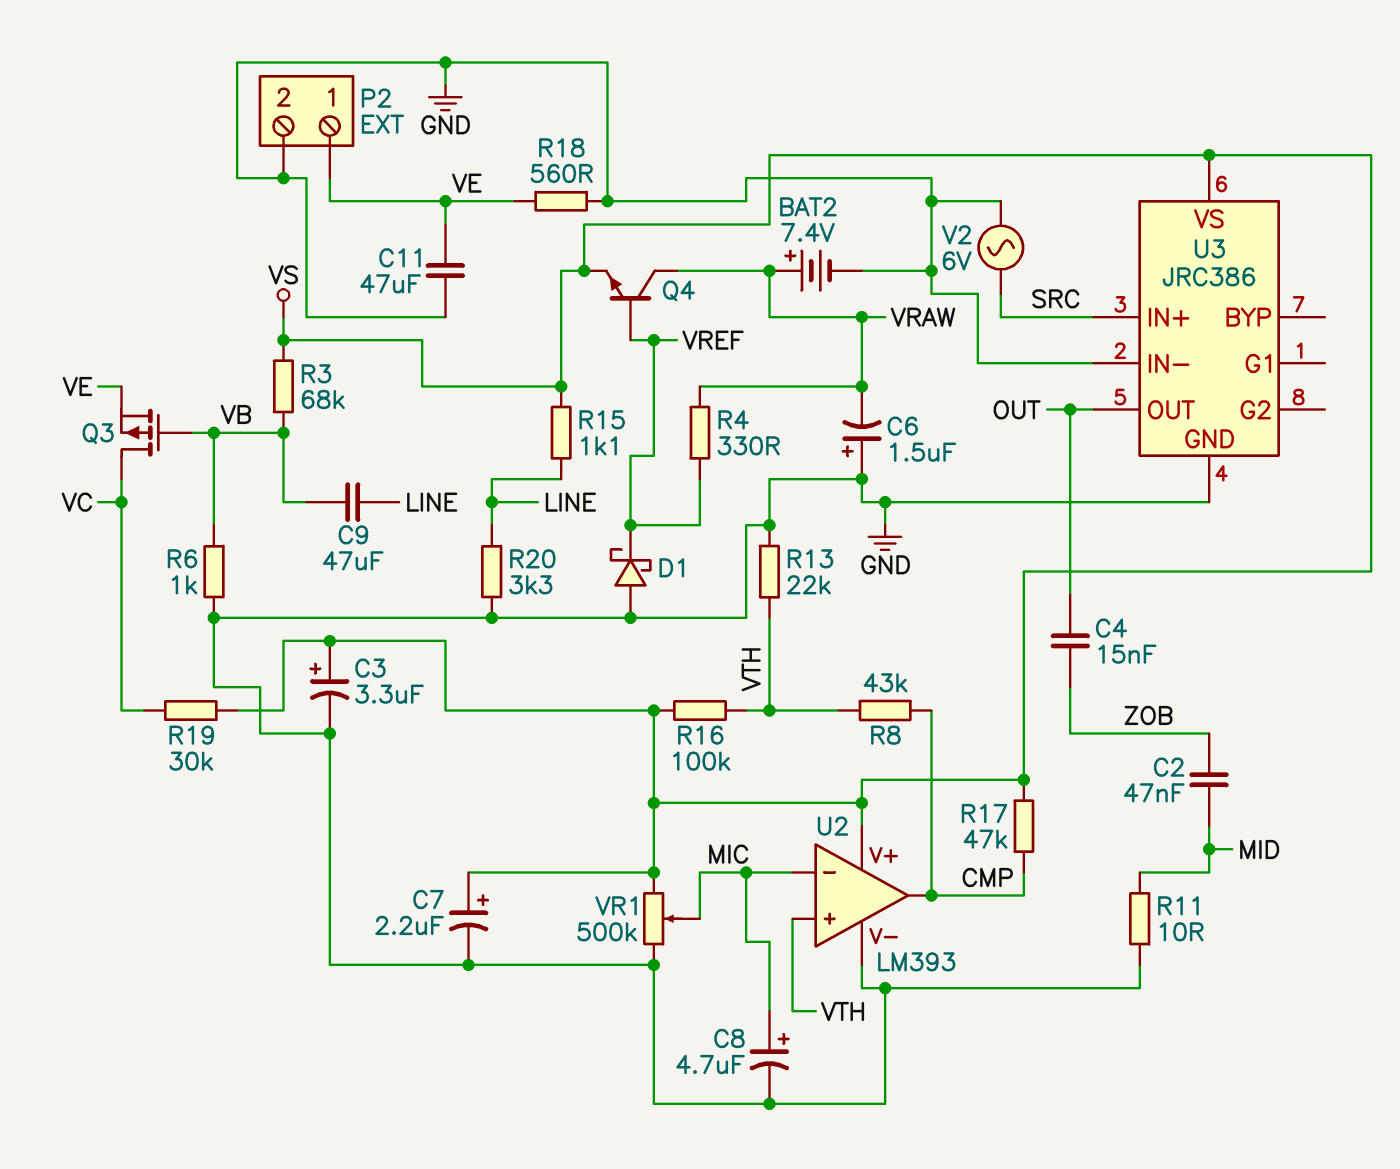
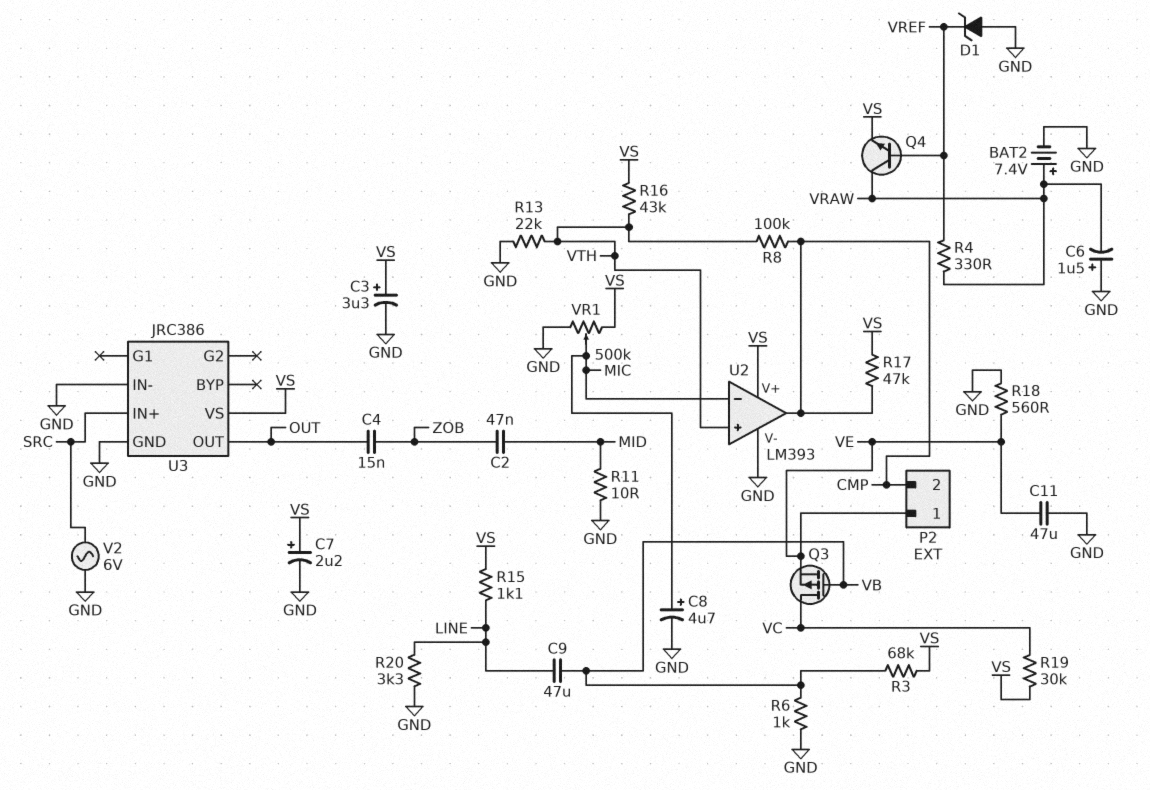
D1: schottky (A GND, K VREF) -> zener (A GND, K VREF)
P2 pin 2: GND -> CMP
R8: 43k (CMP, VTH) -> 100k (CMP, VTH)
R16: 100k (VS, VTH) -> 43k (VS, VTH)

